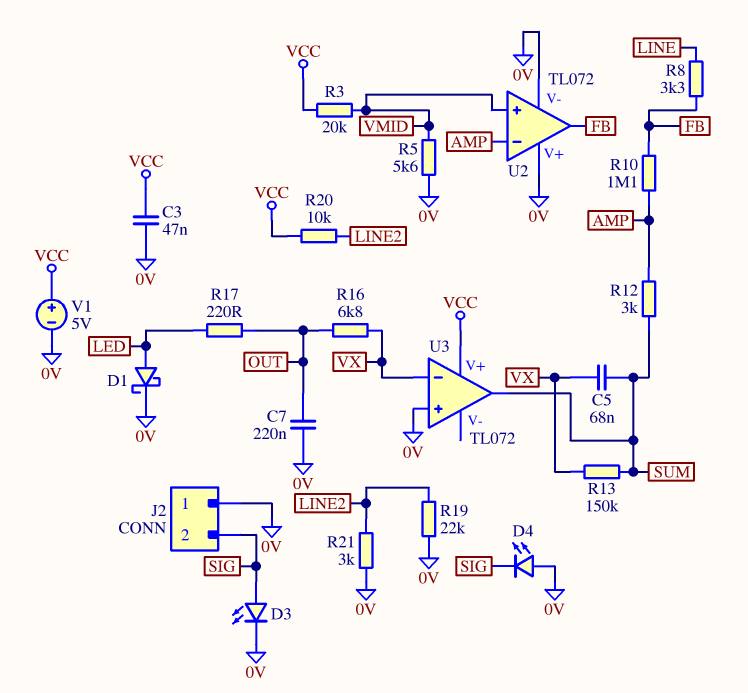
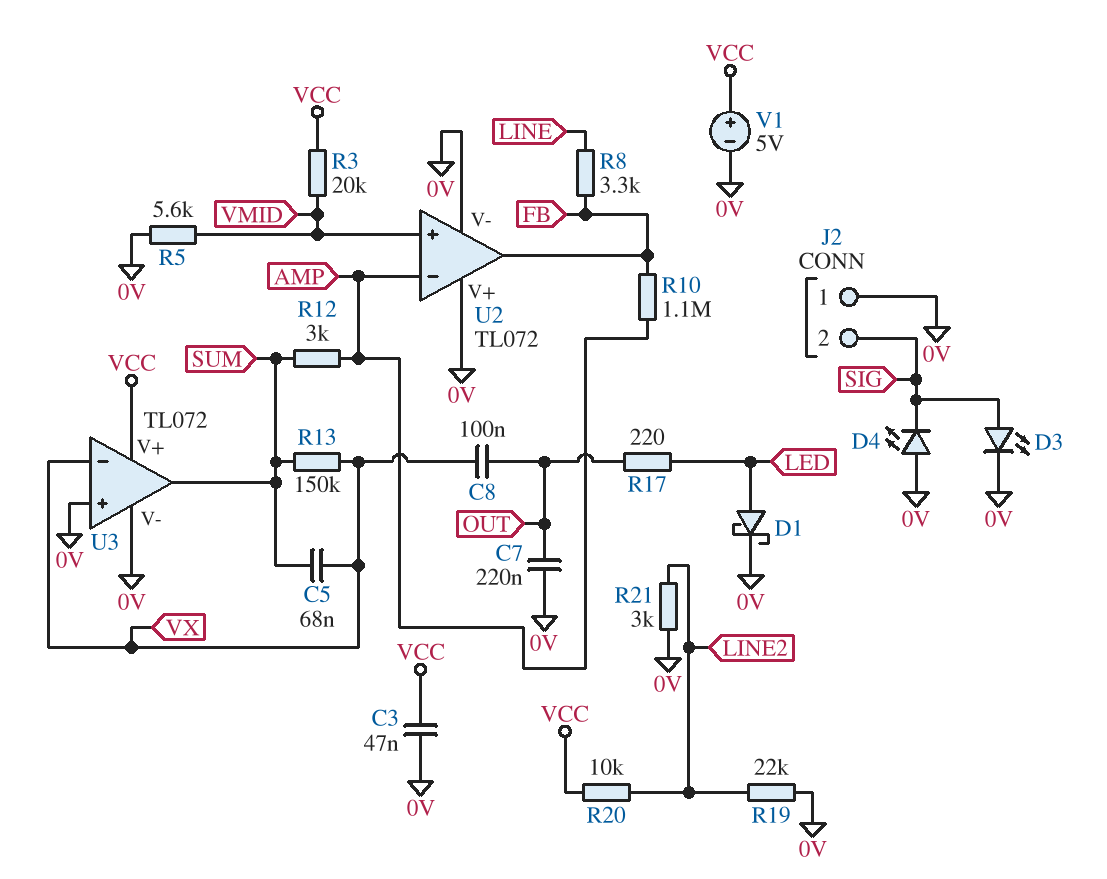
C8: none -> 100nF (OUT, VX)
R16: 6.8k (OUT, VX) -> none
U3 pin V-: none -> 0V

